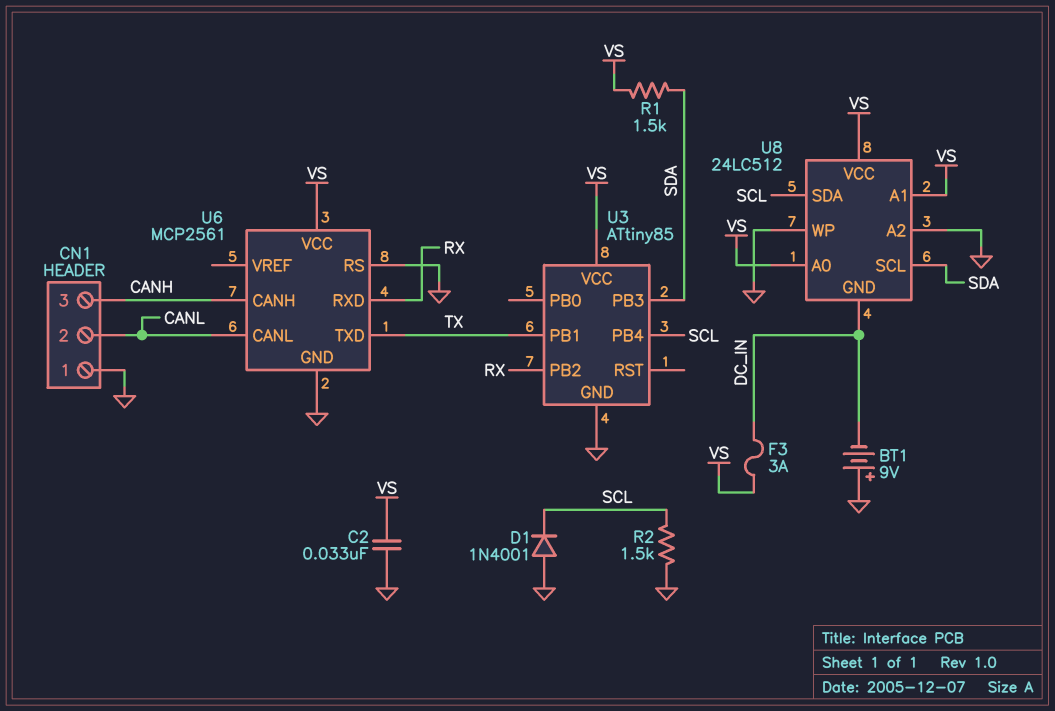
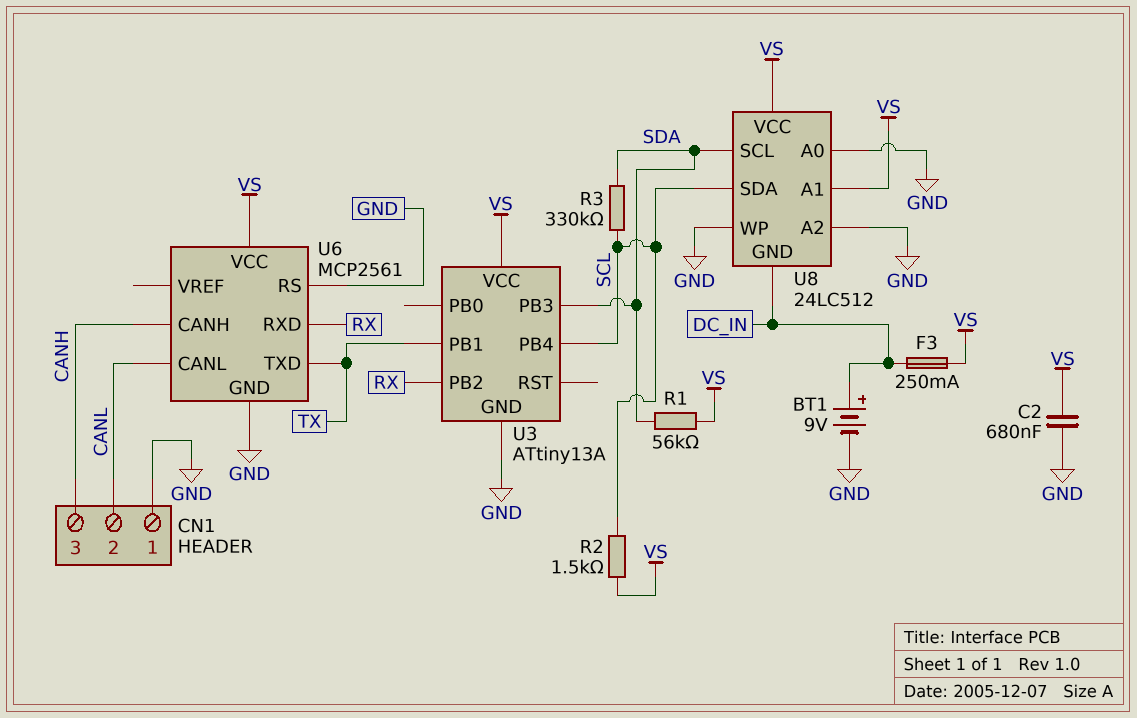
BT1: 9V (plus GND, minus DC_IN) -> 9V (plus DC_IN, minus GND)
C2: 33nF (GND, VS) -> 680nF (GND, VS)
D1: diode 1N4001 (A GND, K SCL) -> none
F3: 3A (DC_IN, VS) -> 250mA (DC_IN, VS)
R1: 1.5k (SDA, VS) -> 56k (SDA, VS)
R2: 1.5k (GND, SCL) -> 1.5k (SCL, VS)
R3: none -> 330k (SCL, SDA)
U3: ATtiny85 -> ATtiny13A
U8 pin A0: VS -> GND

